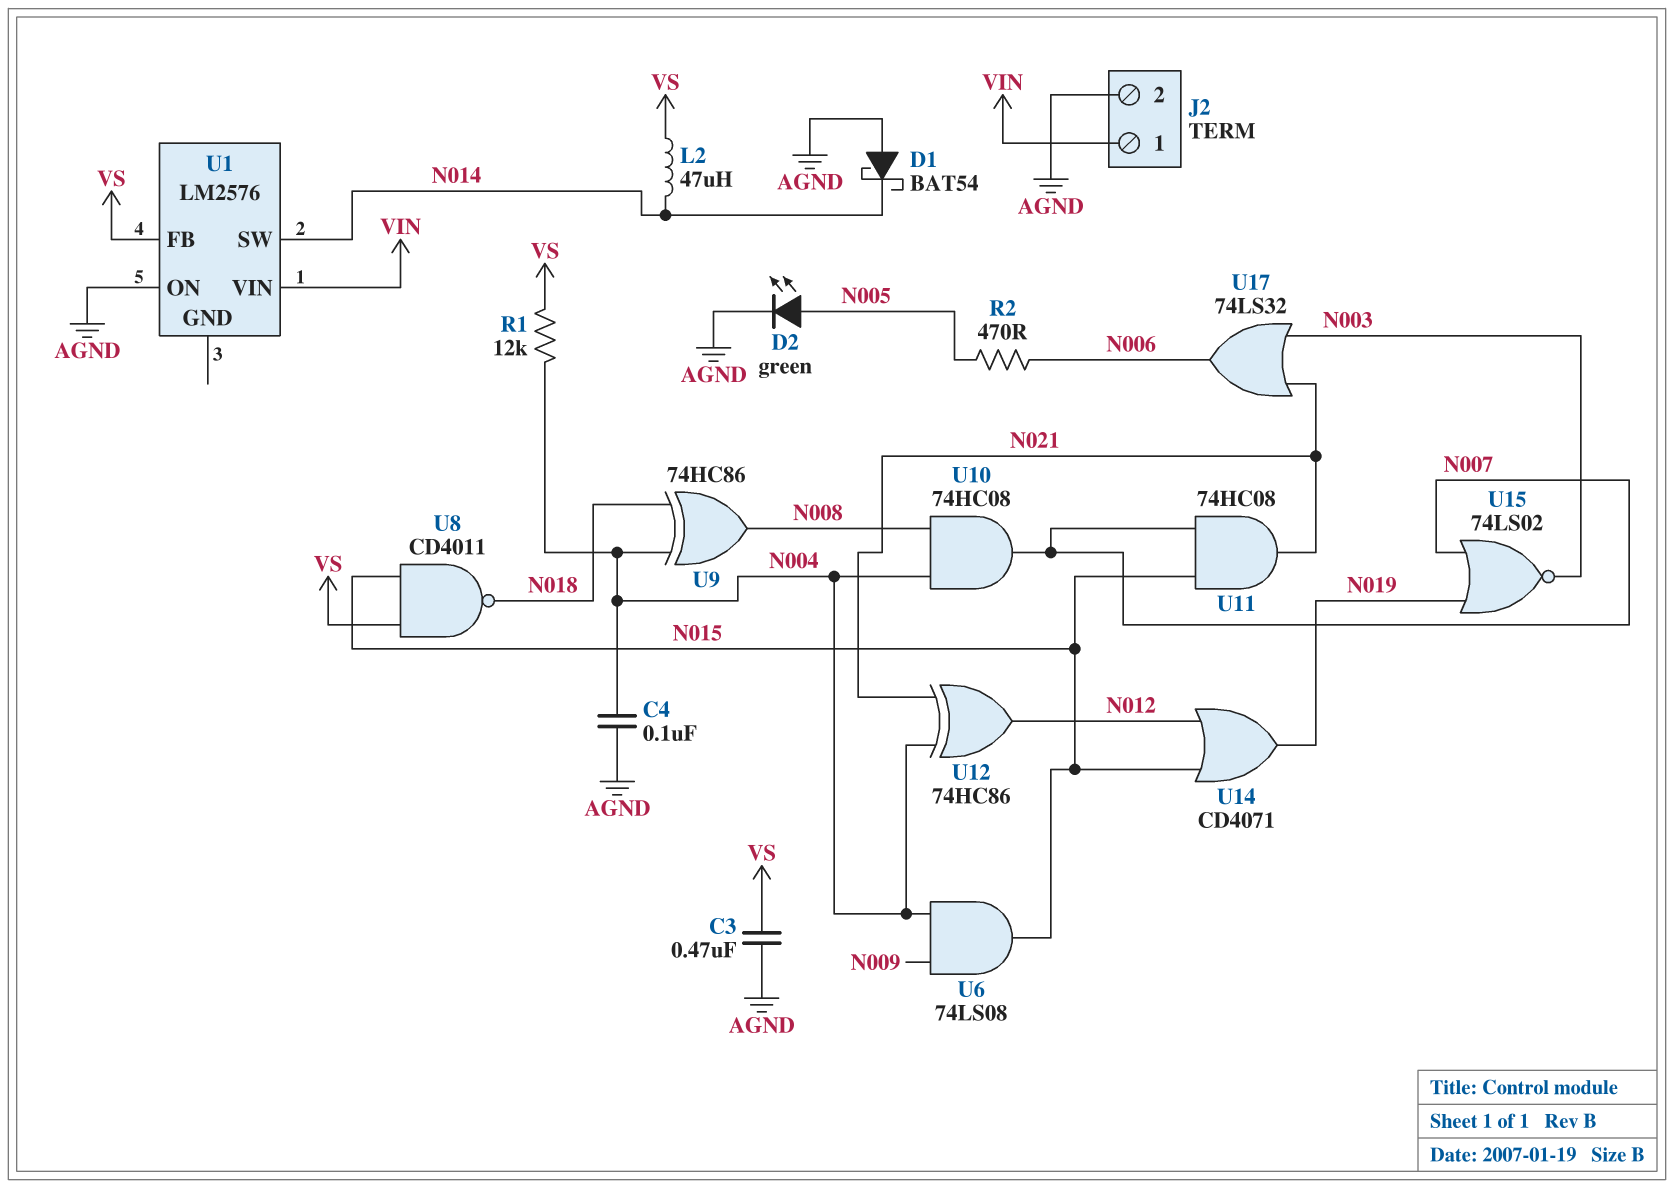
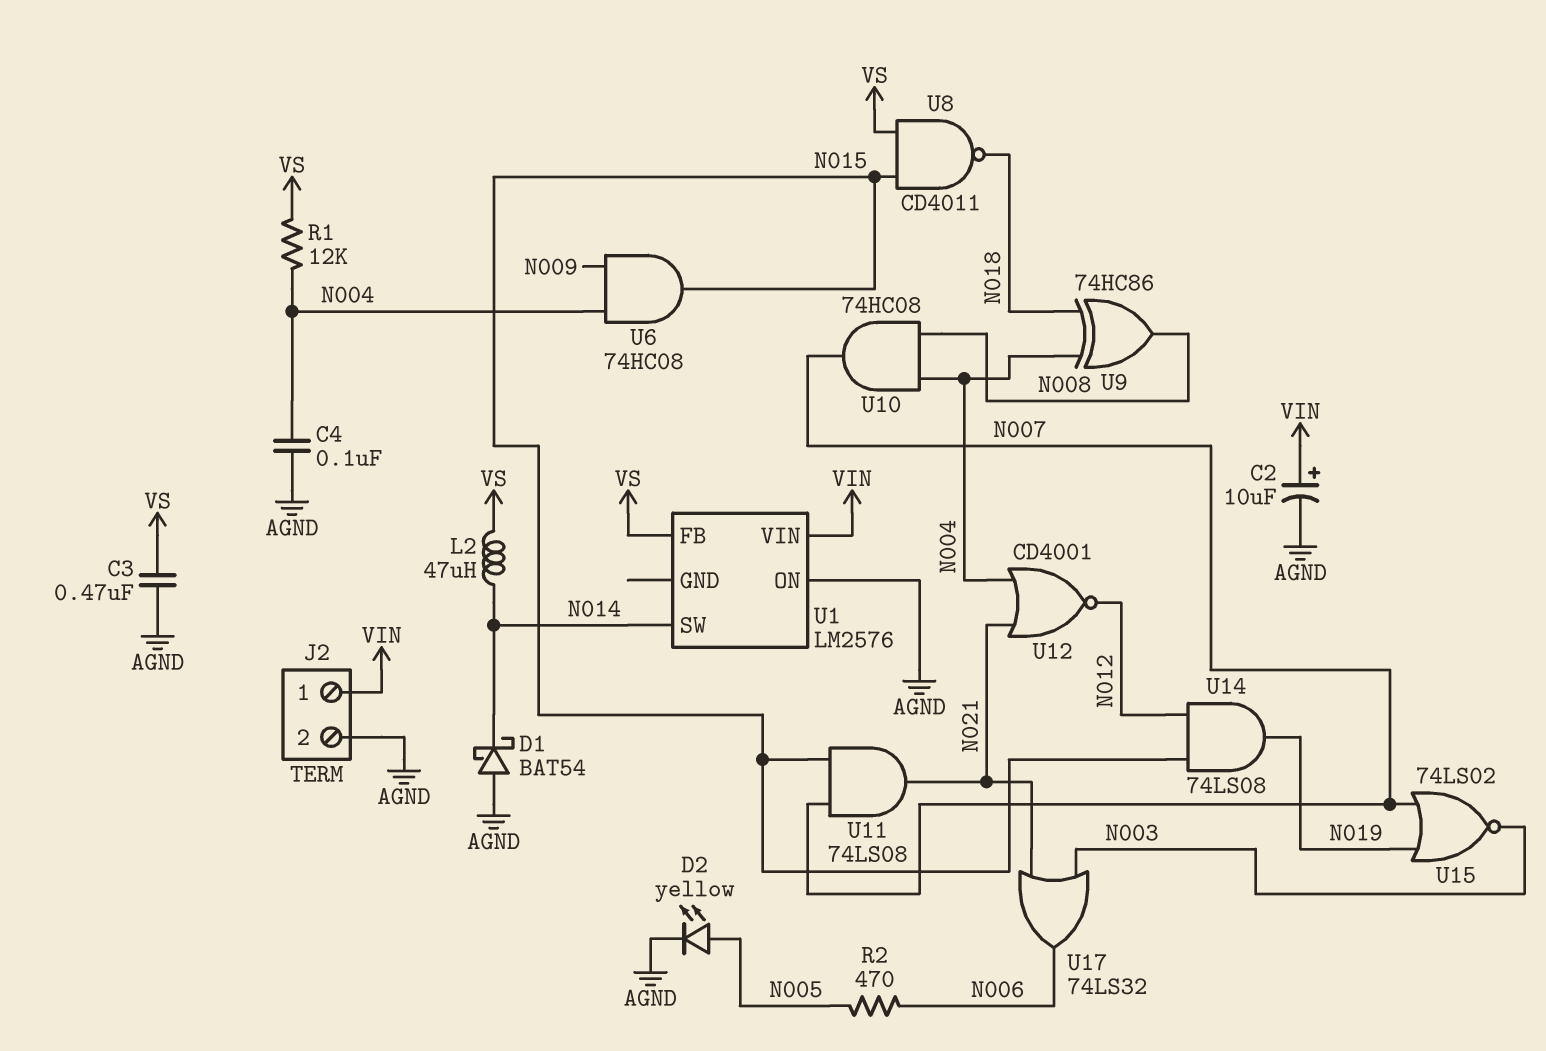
C2: none -> 10uF (plus VIN, minus AGND)
D2: LED green (A N005, K AGND) -> LED yellow (A N005, K AGND)
U6: AND 74LS08 (in N004, in N009, out N015) -> AND 74HC08 (in N004, in N009, out N015)
U11: AND 74HC08 (in N007, in N015, out N021) -> AND 74LS08 (in N007, in N015, out N021)
U12: XOR 74HC86 (in N004, in N021, out N012) -> NOR CD4001 (in N004, in N021, out N012)
U14: OR CD4071 (in N012, in N015, out N019) -> AND 74LS08 (in N012, in N015, out N019)

